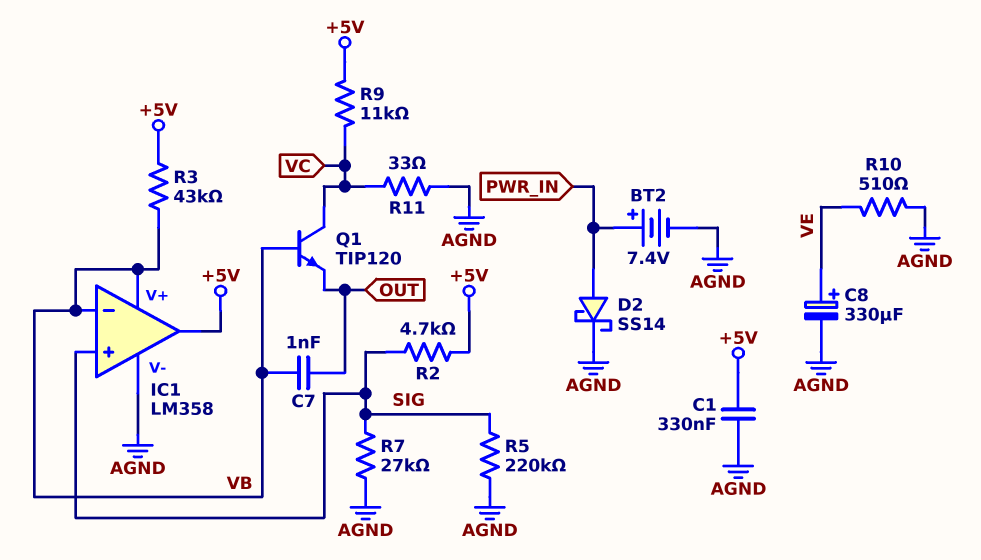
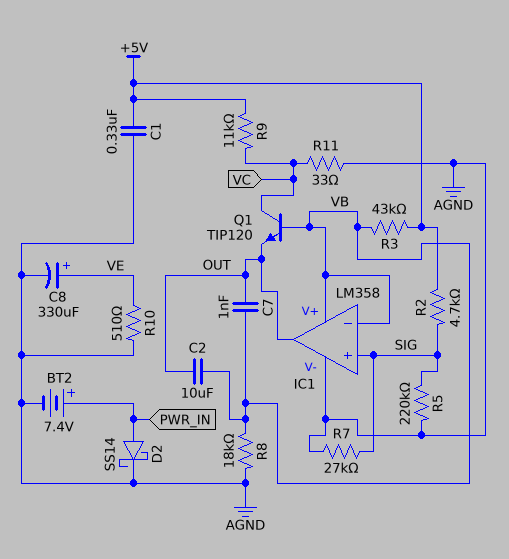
C2: none -> 10uF (OUT, VB)
IC1 pin out: +5V -> OUT
R8: none -> 18k (AGND, VB)

